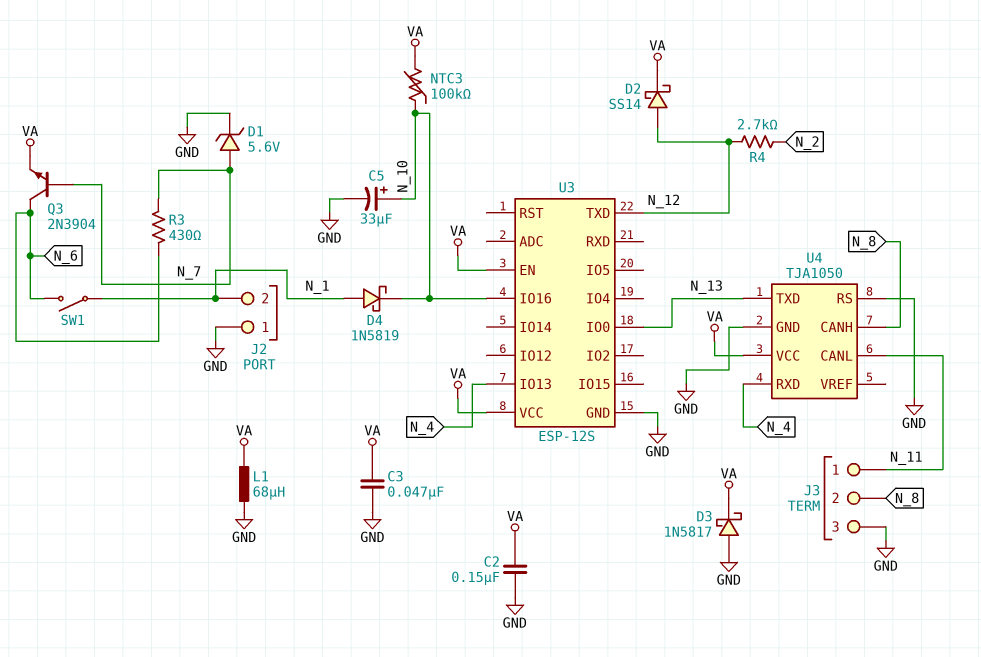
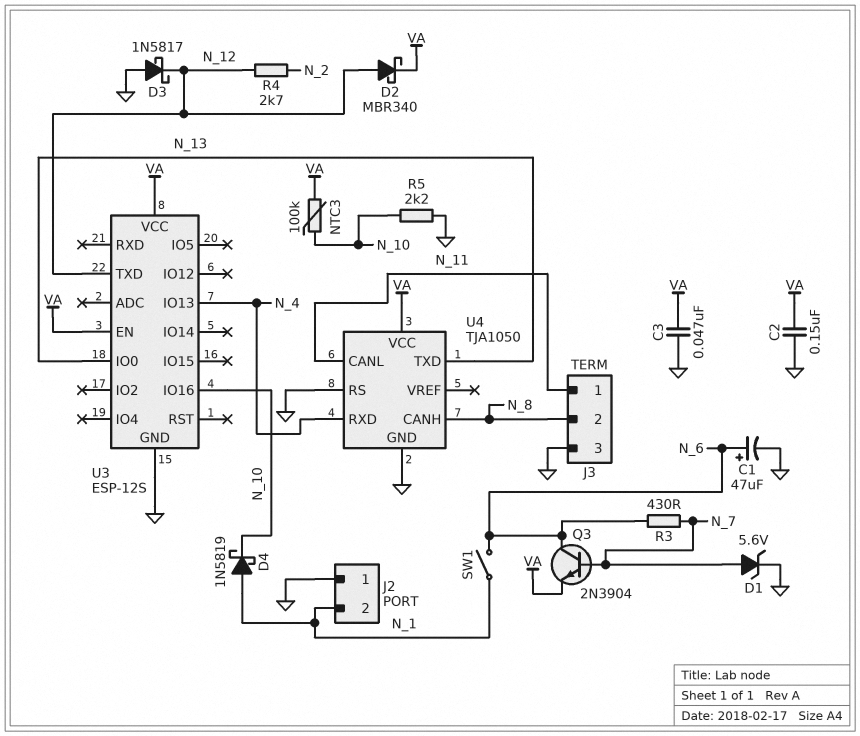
C1: none -> 47uF (plus N_6, minus GND)
C5: 33uF (plus N_10, minus GND) -> none
D2: schottky SS14 (A N_12, K VA) -> schottky MBR340 (A N_12, K VA)
D3: schottky 1N5817 (A GND, K VA) -> schottky 1N5817 (A GND, K N_12)
L1: 68uH (GND, VA) -> none
R5: none -> 2.2k (GND, N_10)

